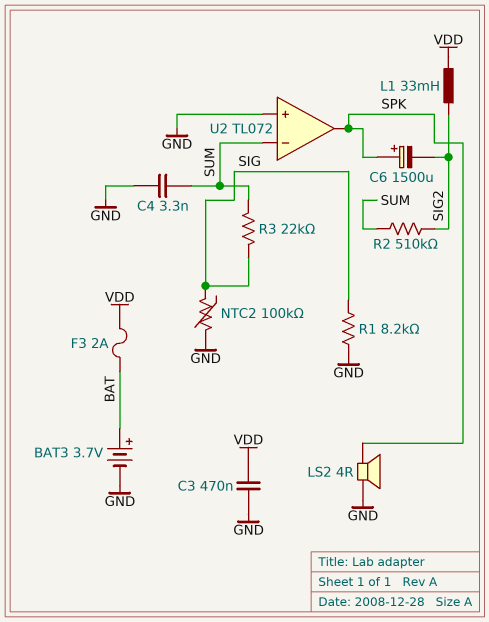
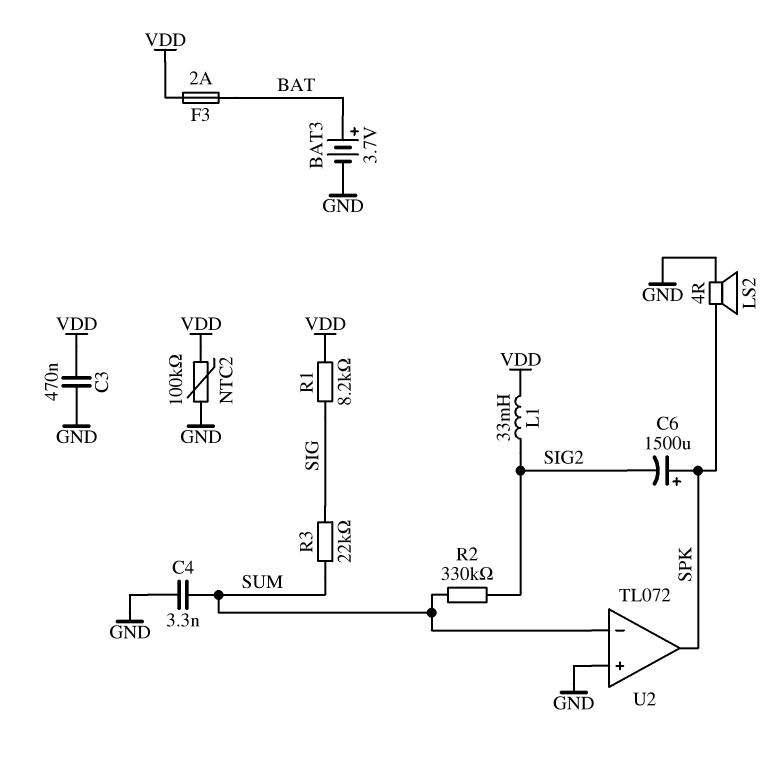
NTC2: 100k (GND, SIG) -> 100k (GND, VDD)
R1: 8.2k (GND, SIG) -> 8.2k (SIG, VDD)
R2: 510k (SIG2, SUM) -> 330k (SIG2, SUM)

